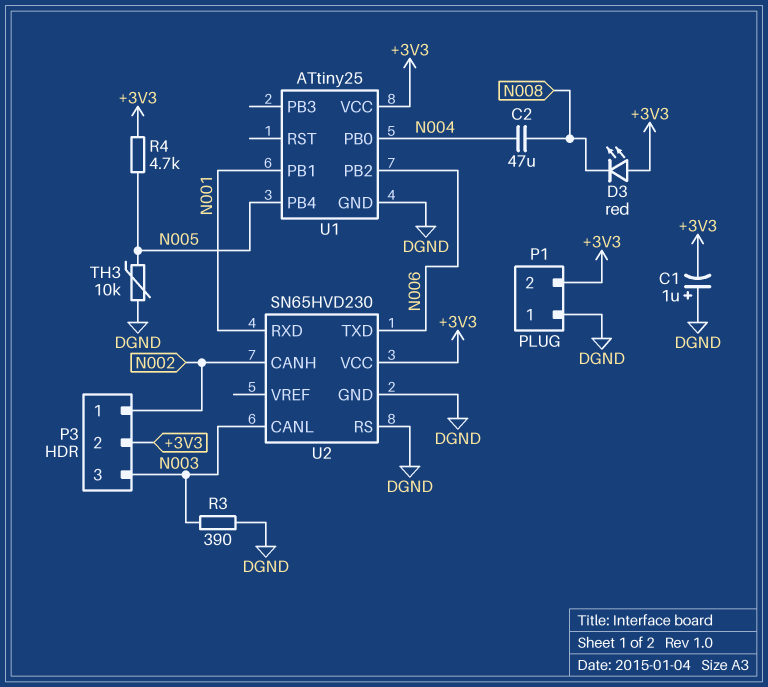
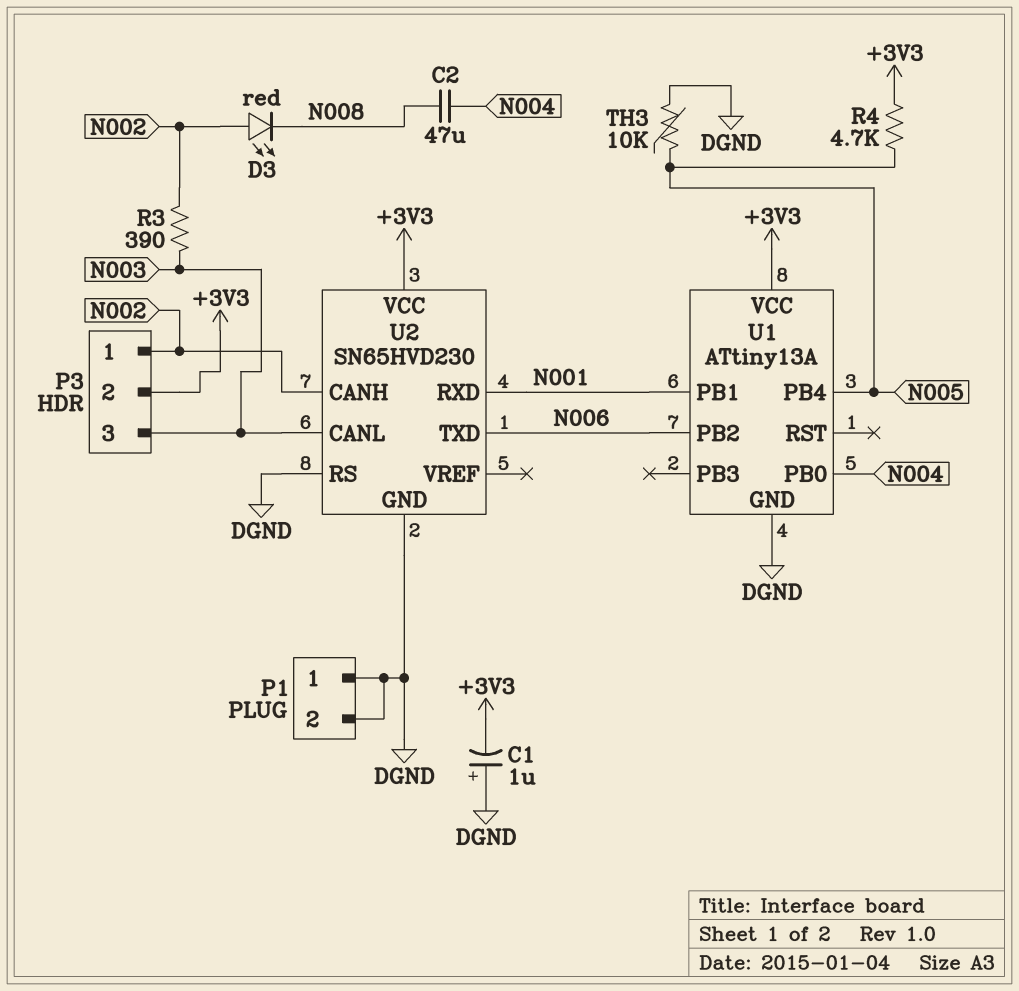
D3: LED red (A +3V3, K N008) -> LED red (A N002, K N008)
P1 pin 2: +3V3 -> DGND
R3: 390 (DGND, N003) -> 390 (N002, N003)
U1: ATtiny25 -> ATtiny13A

